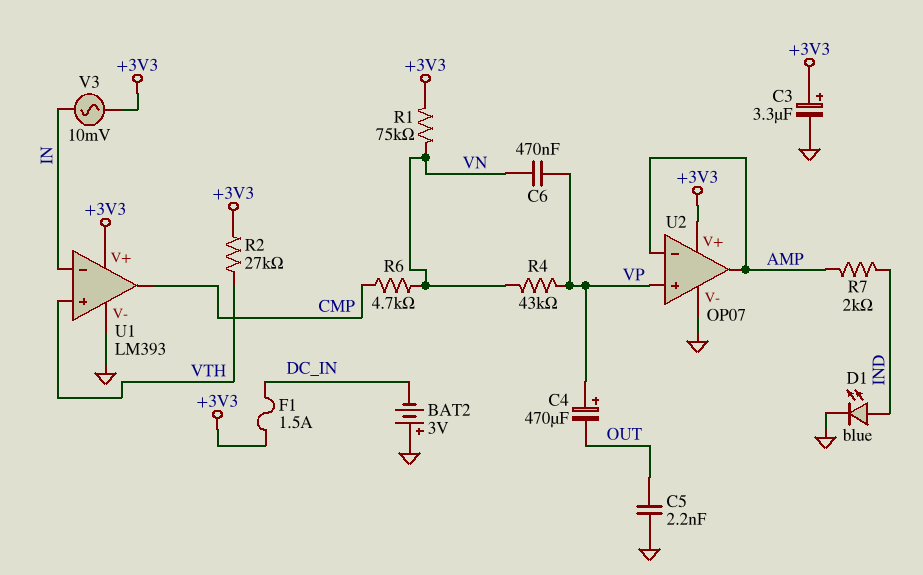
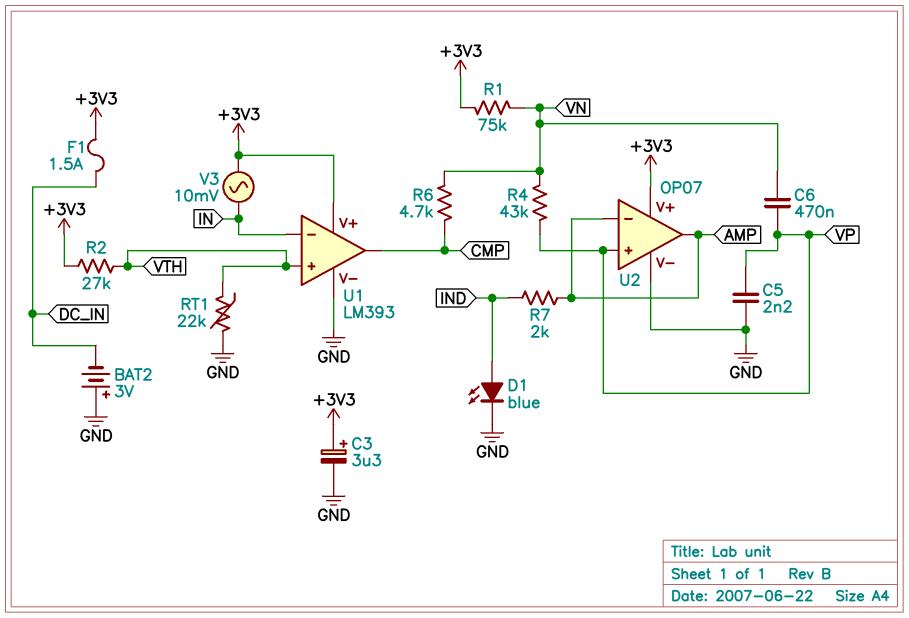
C4: 470uF (plus VP, minus OUT) -> none
C5: 2.2nF (GND, OUT) -> 2.2nF (GND, VP)
RT1: none -> 22k (GND, VTH)

